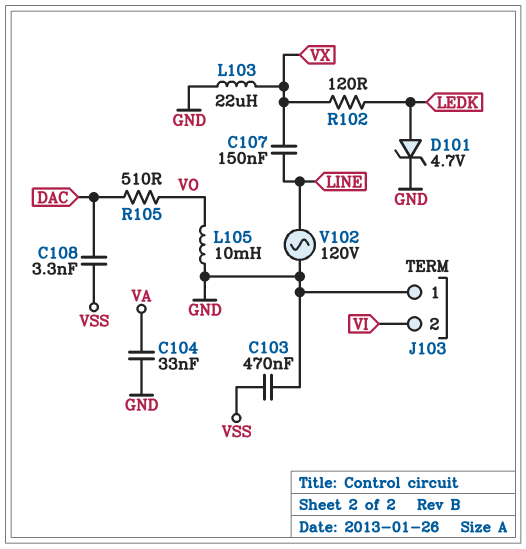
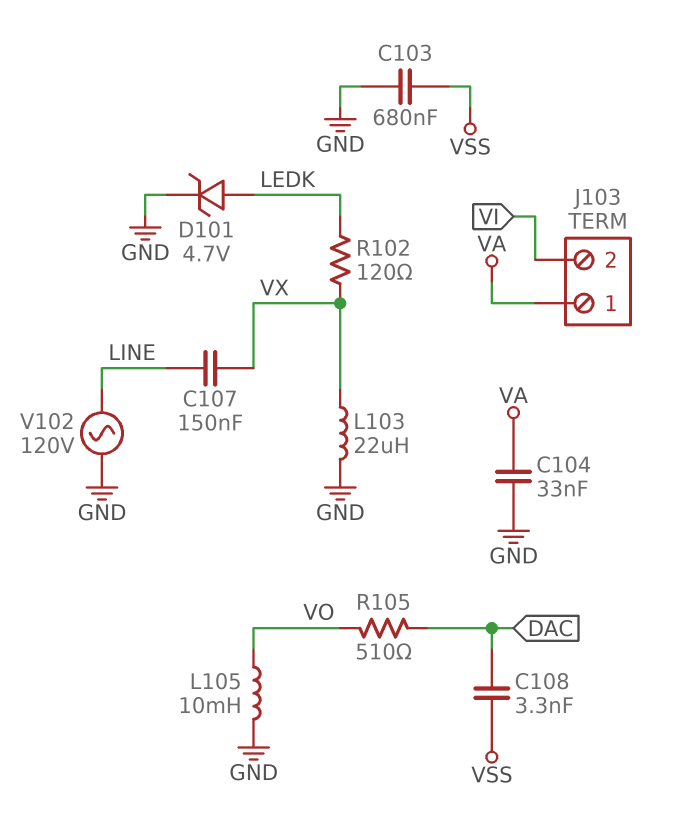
C103: 470nF (GND, VSS) -> 680nF (GND, VSS)
J103 pin 1: GND -> VA

